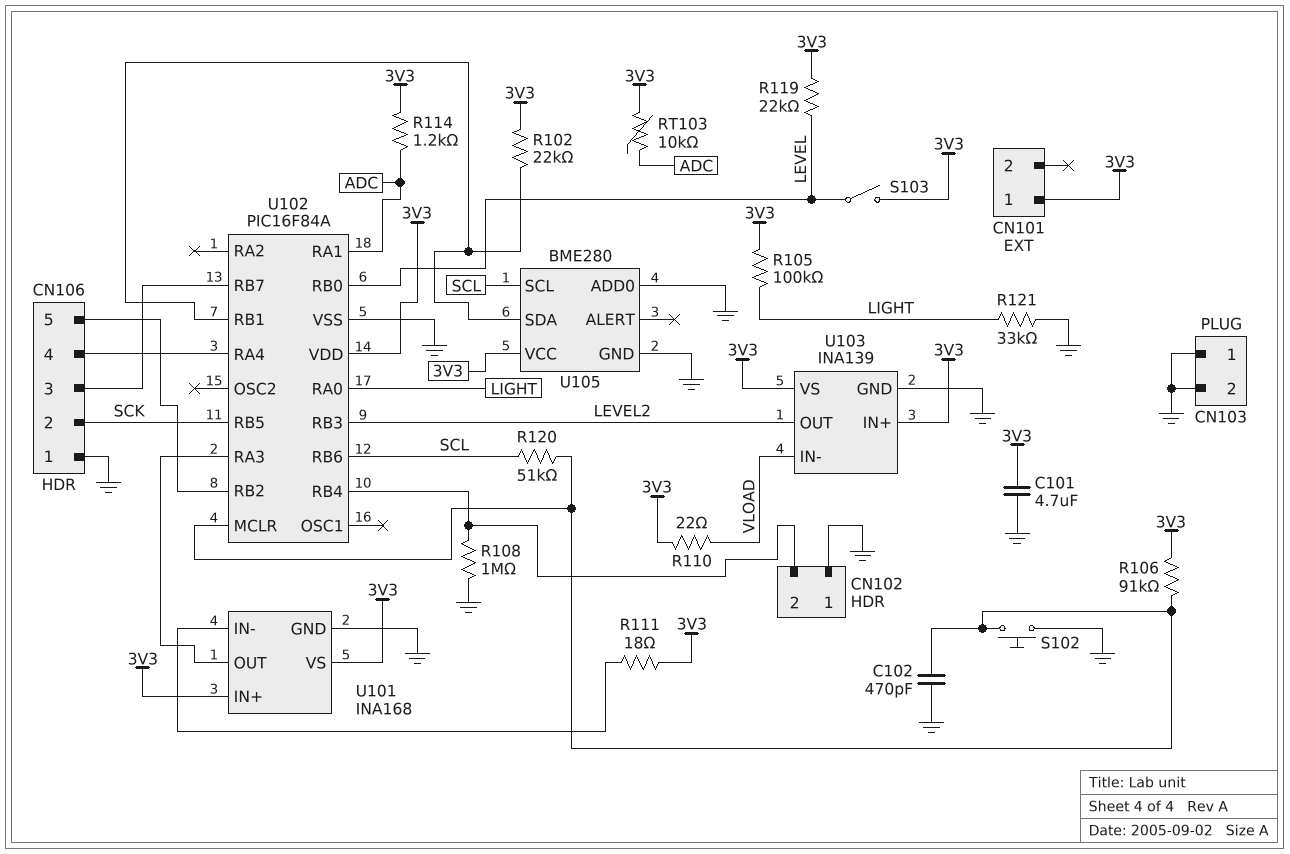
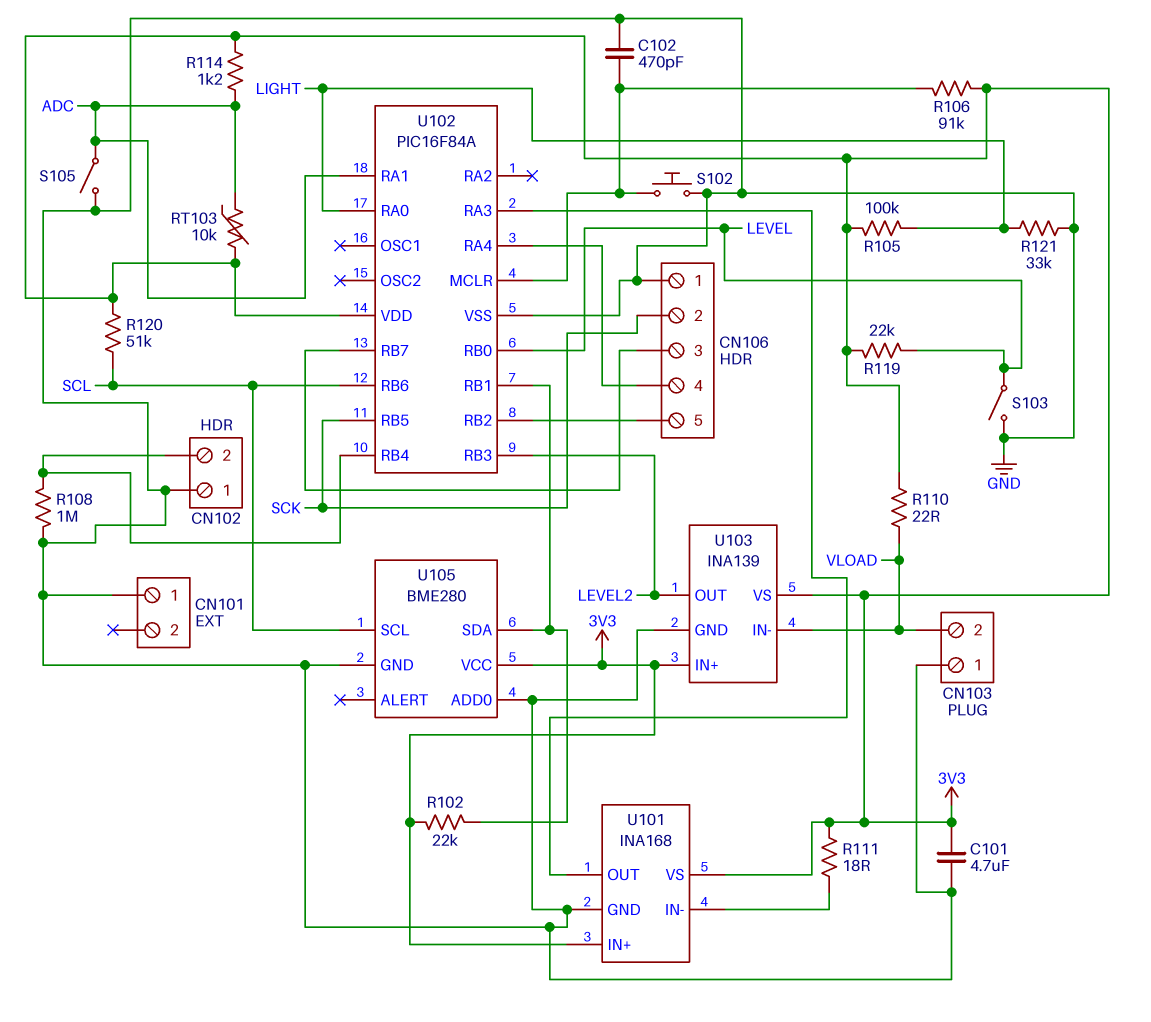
CN101 pin 1: 3V3 -> GND
CN103 pin 2: GND -> VLOAD
R120: 51k (SCL, U102/MCLR) -> 51k (3V3, SCL)
S103: switch (3V3, LEVEL) -> switch (GND, LEVEL)
S105: none -> switch (ADC, GND)

